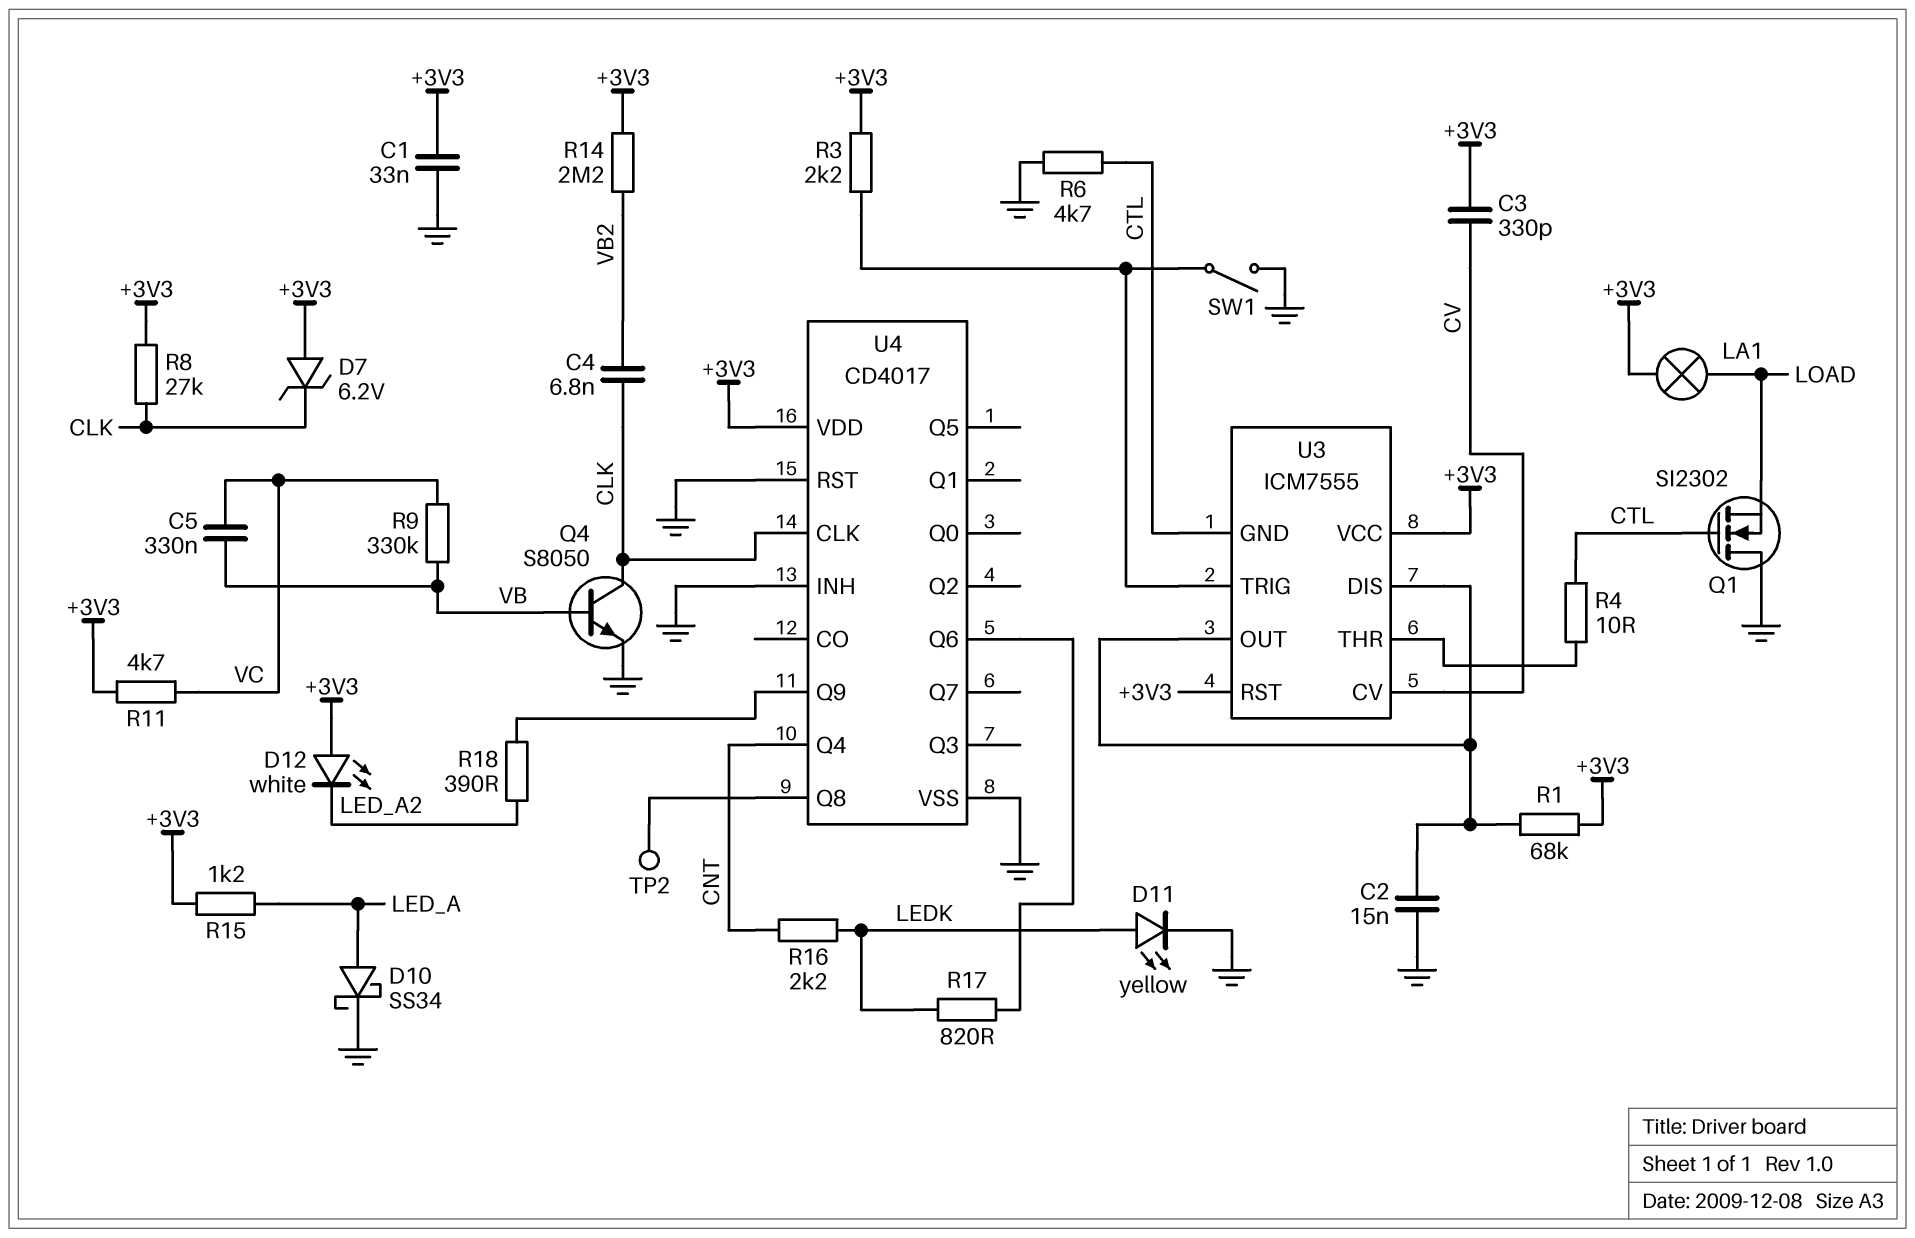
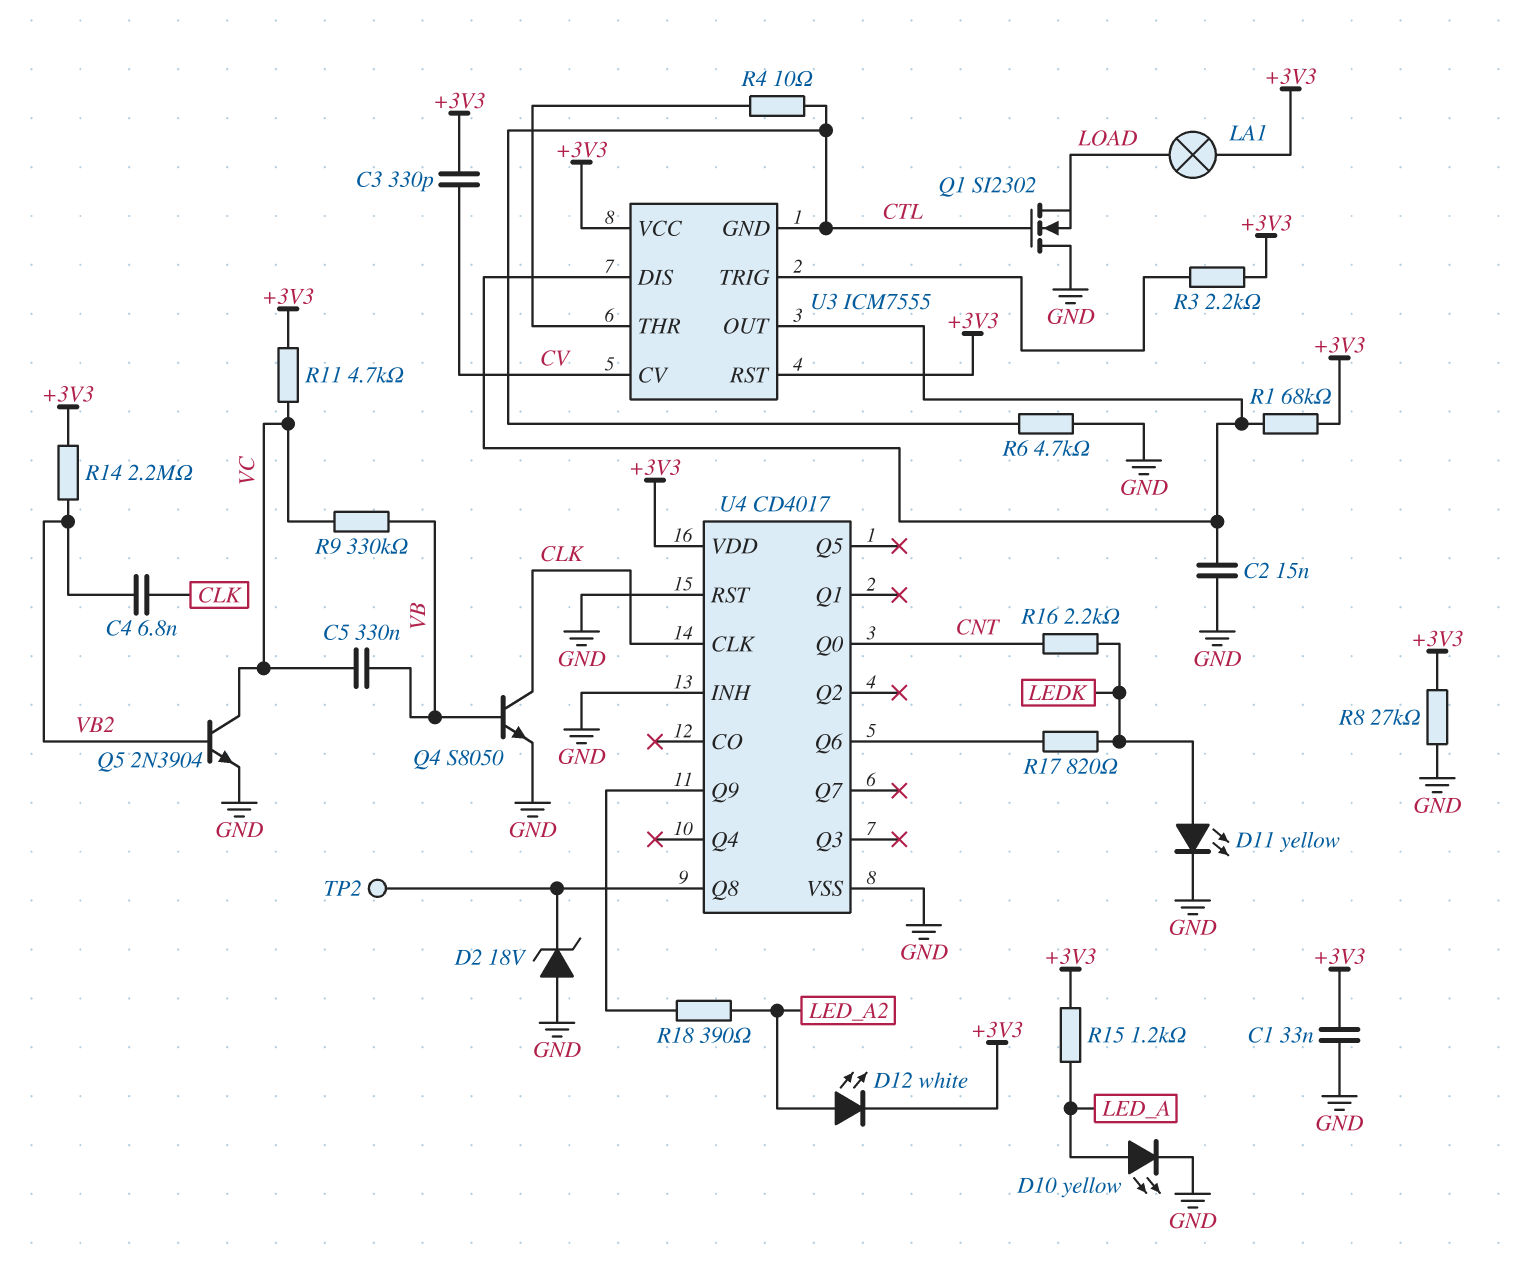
D2: none -> zener 18V (A GND, K U4/Q8)
D7: zener 6.2V (A +3V3, K CLK) -> none
D10: schottky SS34 (A LED_A, K GND) -> LED yellow (A LED_A, K GND)
D12: LED white (A +3V3, K LED_A2) -> LED white (A LED_A2, K +3V3)
Q5: none -> NPN 2N3904 (B VB2, C VC, E GND)
R8: 27k (+3V3, CLK) -> 27k (+3V3, GND)
SW1: switch (GND, U3/TRIG) -> none
U4 pin Q0: none -> CNT
U4 pin Q4: CNT -> none

